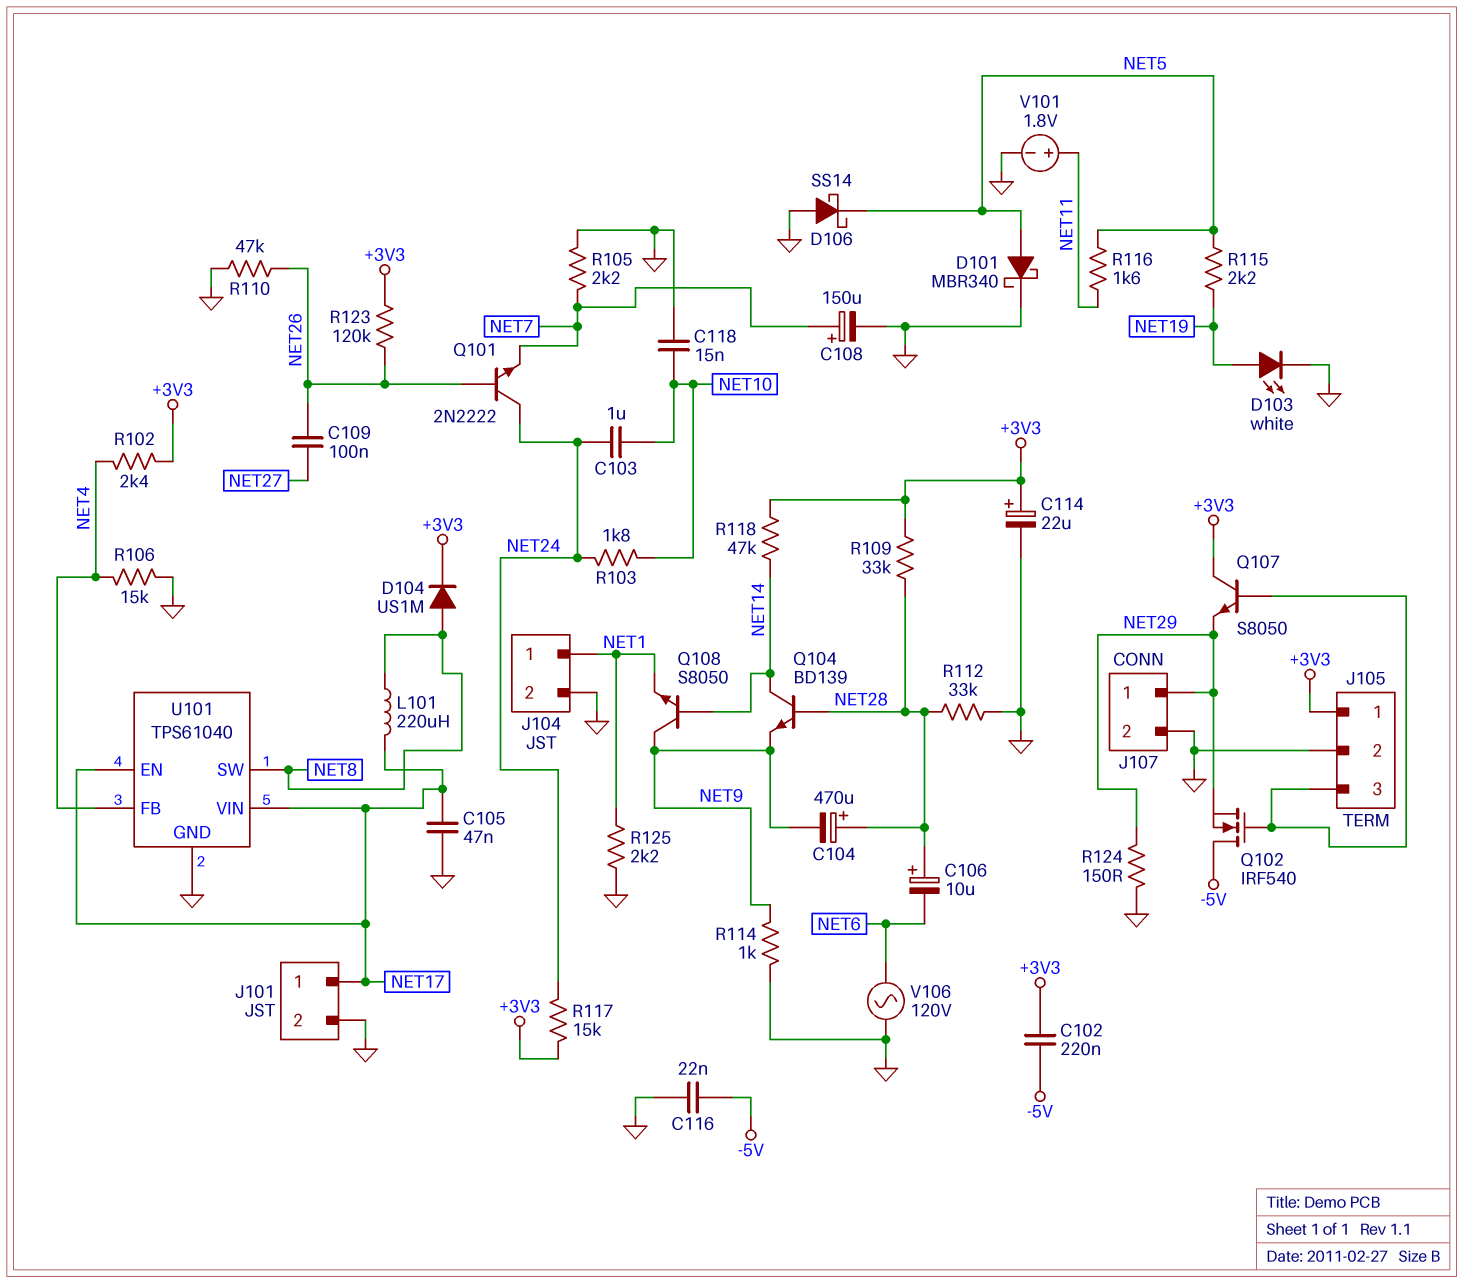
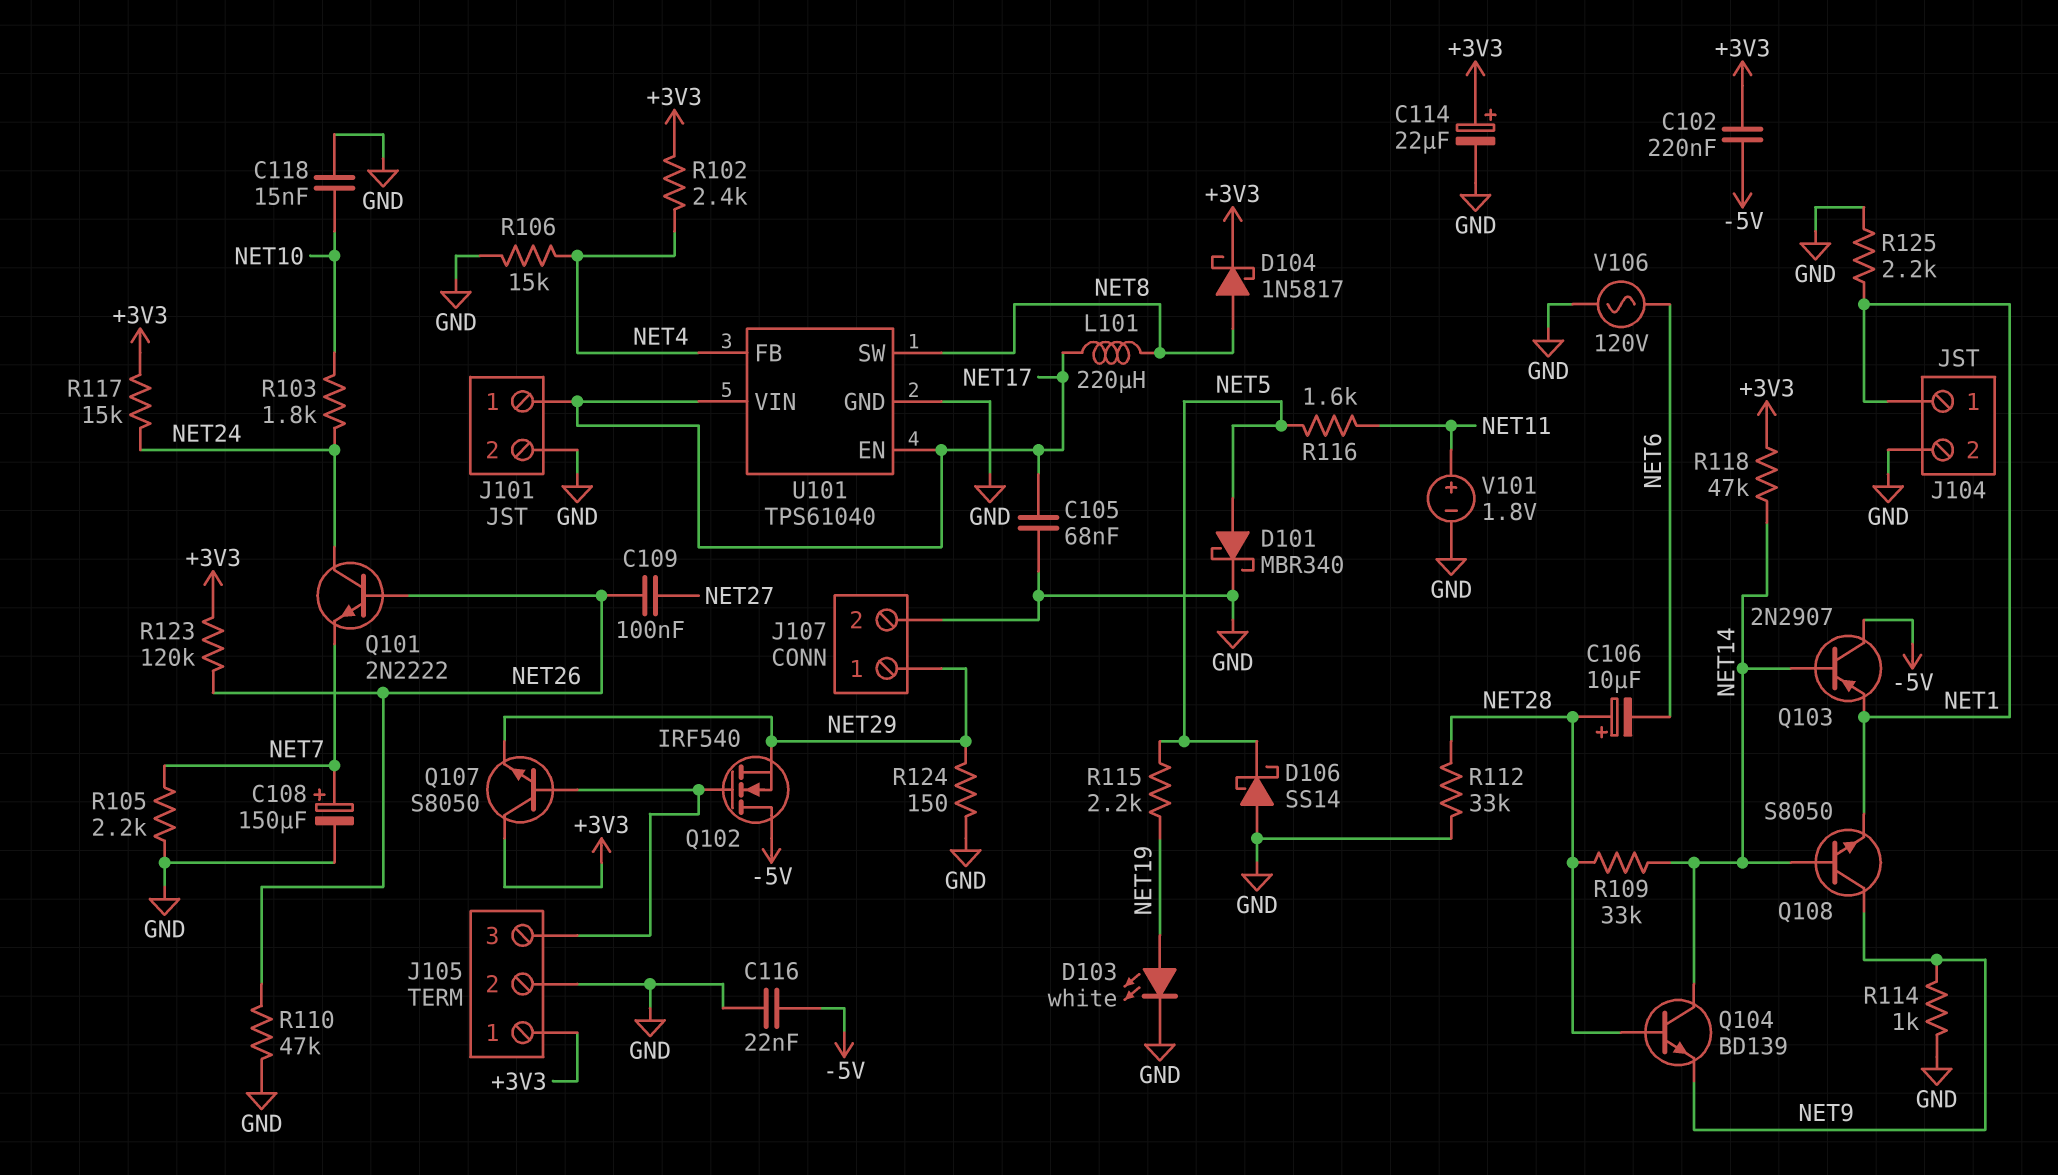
C103: 1uF (NET10, NET24) -> none
C104: 470uF (plus NET28, minus NET9) -> none
C105: 47nF (GND, NET17) -> 68nF (GND, NET17)
D104: diode US1M (A NET8, K +3V3) -> schottky 1N5817 (A NET8, K +3V3)
Q103: none -> PNP 2N2907 (B NET14, C -5V, E NET1)
R109: 33k (+3V3, NET28) -> 33k (NET14, NET28)

